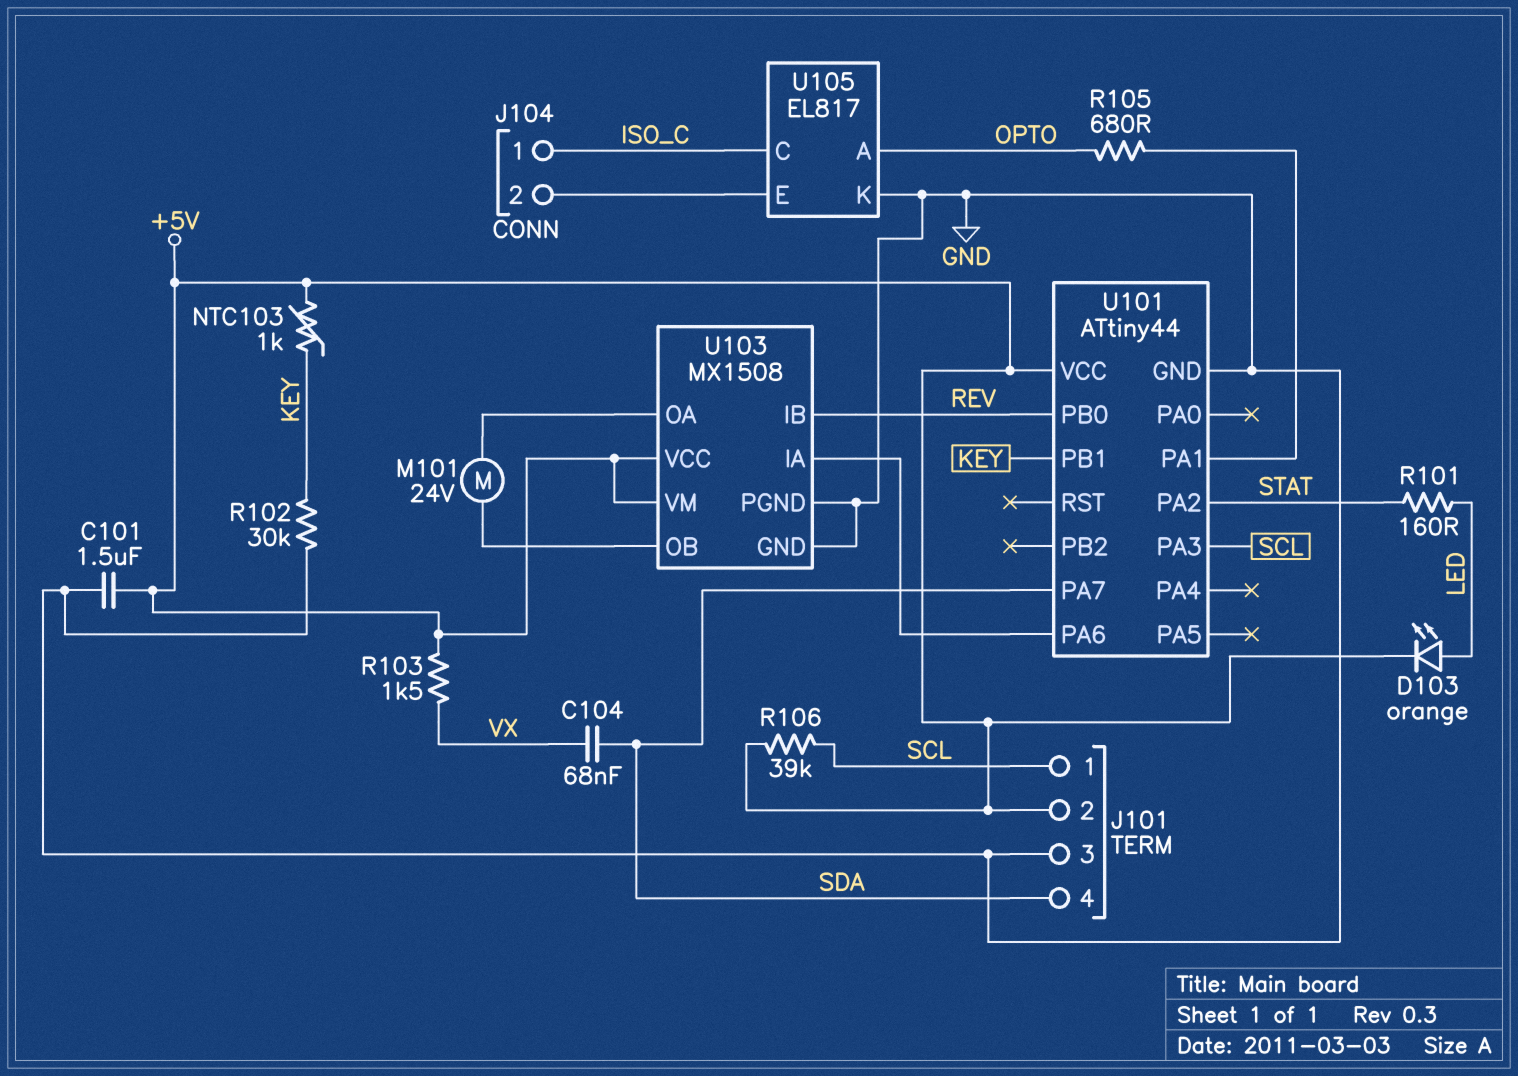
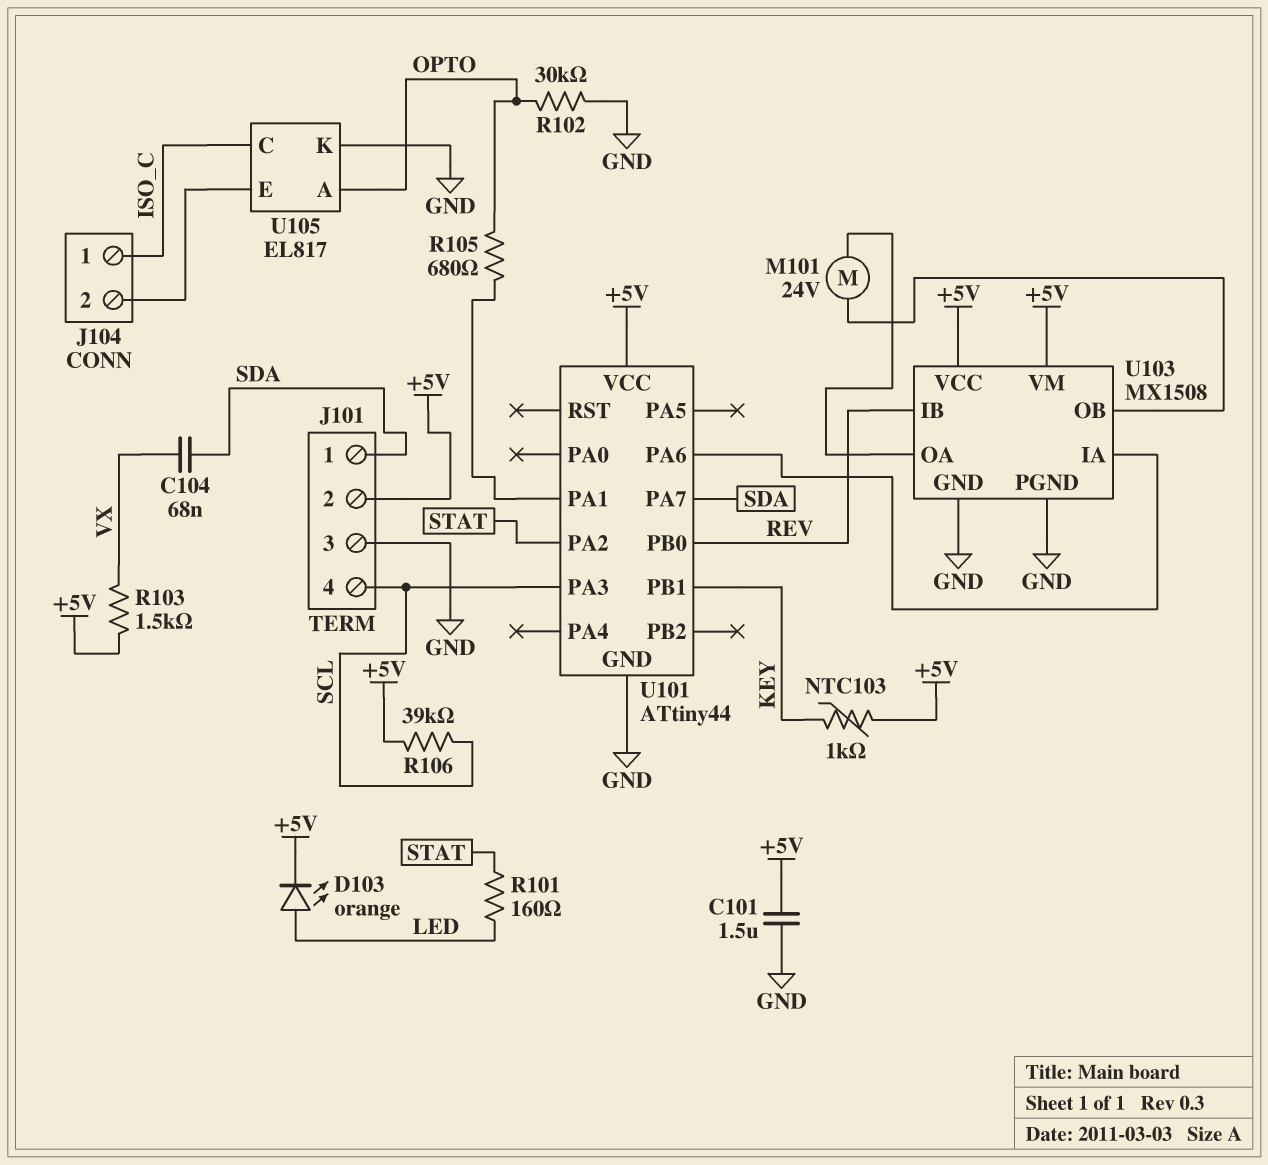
J101 pin 1: SCL -> SDA
J101 pin 4: SDA -> SCL
R102: 30k (GND, KEY) -> 30k (GND, OPTO)

